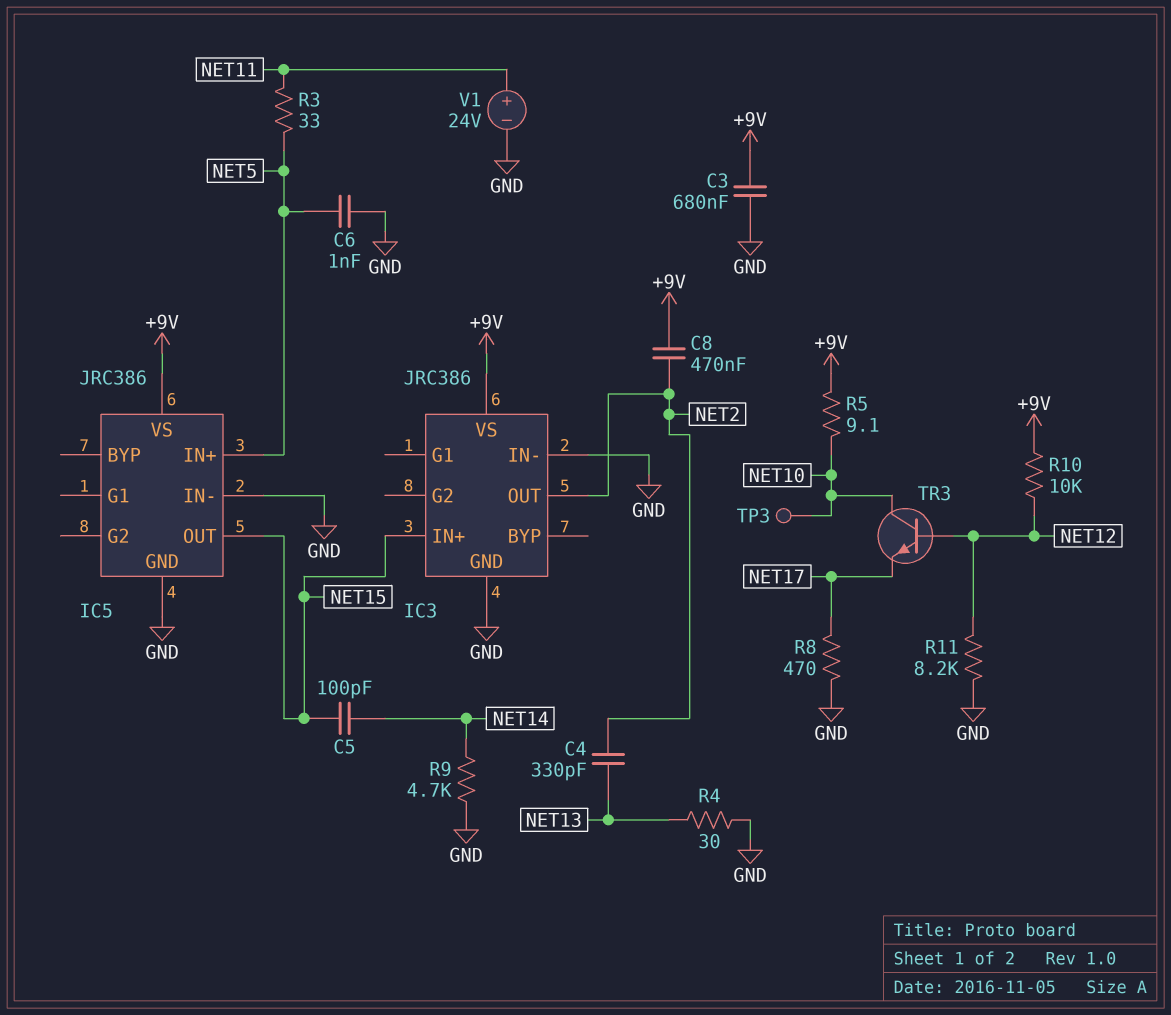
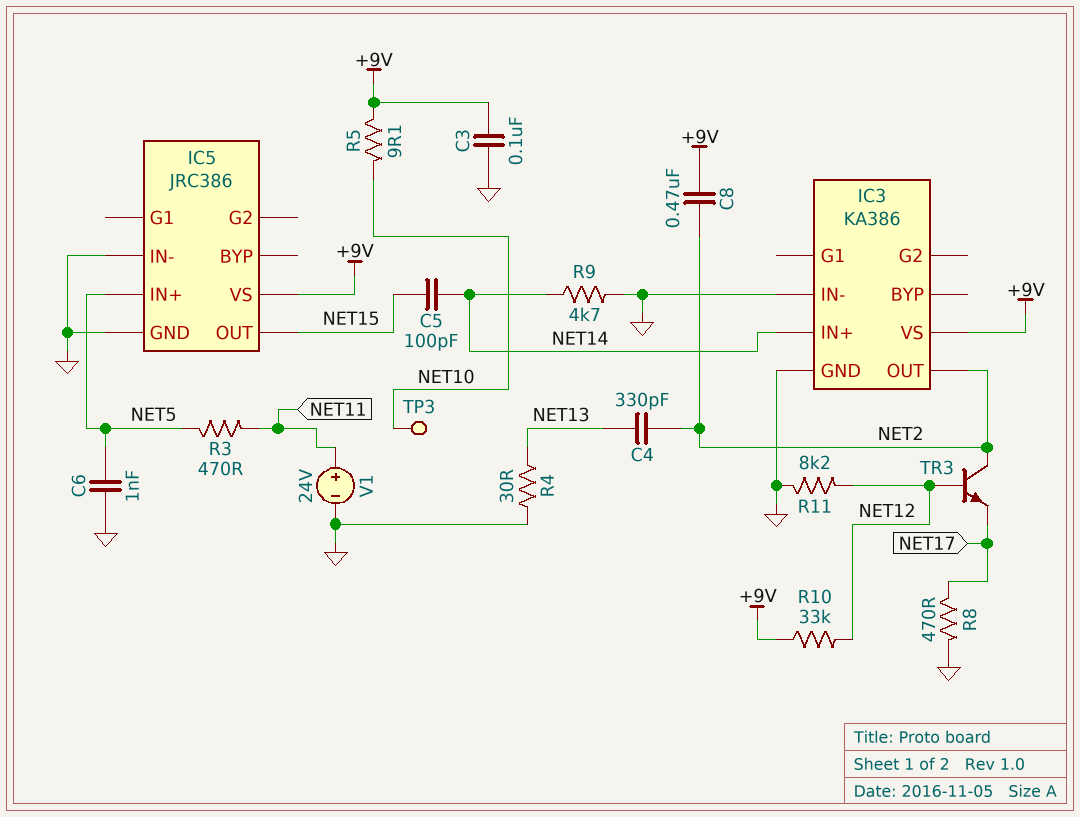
C3: 680nF (+9V, GND) -> 100nF (+9V, GND)
IC3: JRC386 -> KA386
IC3 pin IN+: NET15 -> NET14
R3: 33 (NET5, NET11) -> 470 (NET5, NET11)
R10: 10k (+9V, NET12) -> 33k (+9V, NET12)
TR3: NPN (B NET12, C NET10, E NET17) -> NPN (B NET12, C NET2, E NET17)

